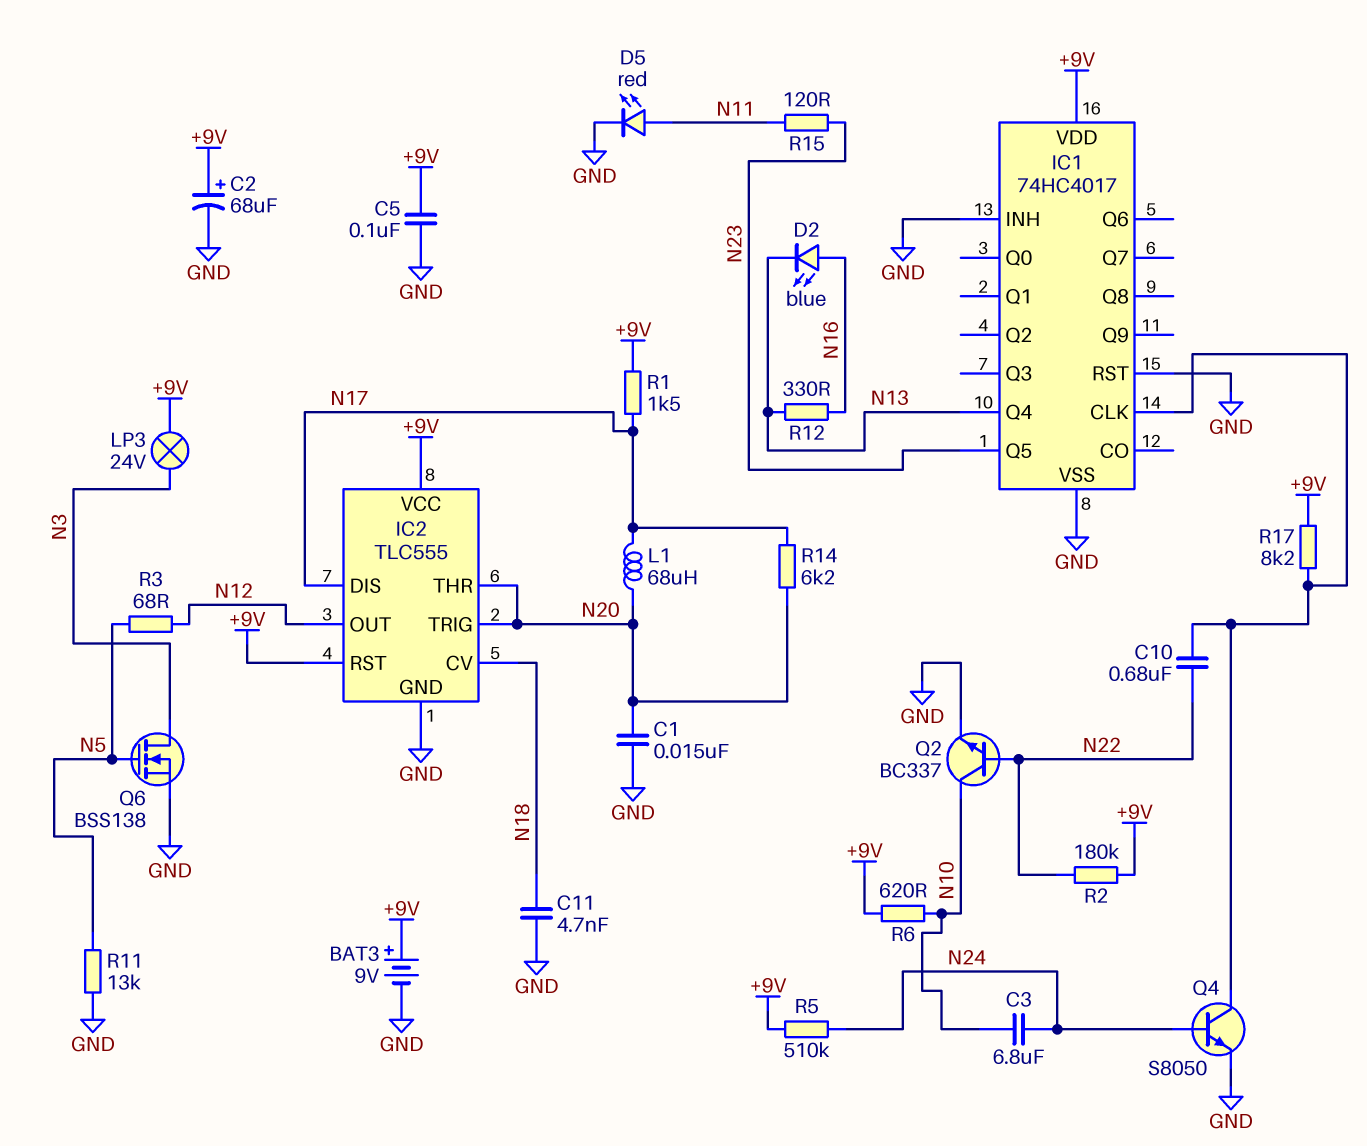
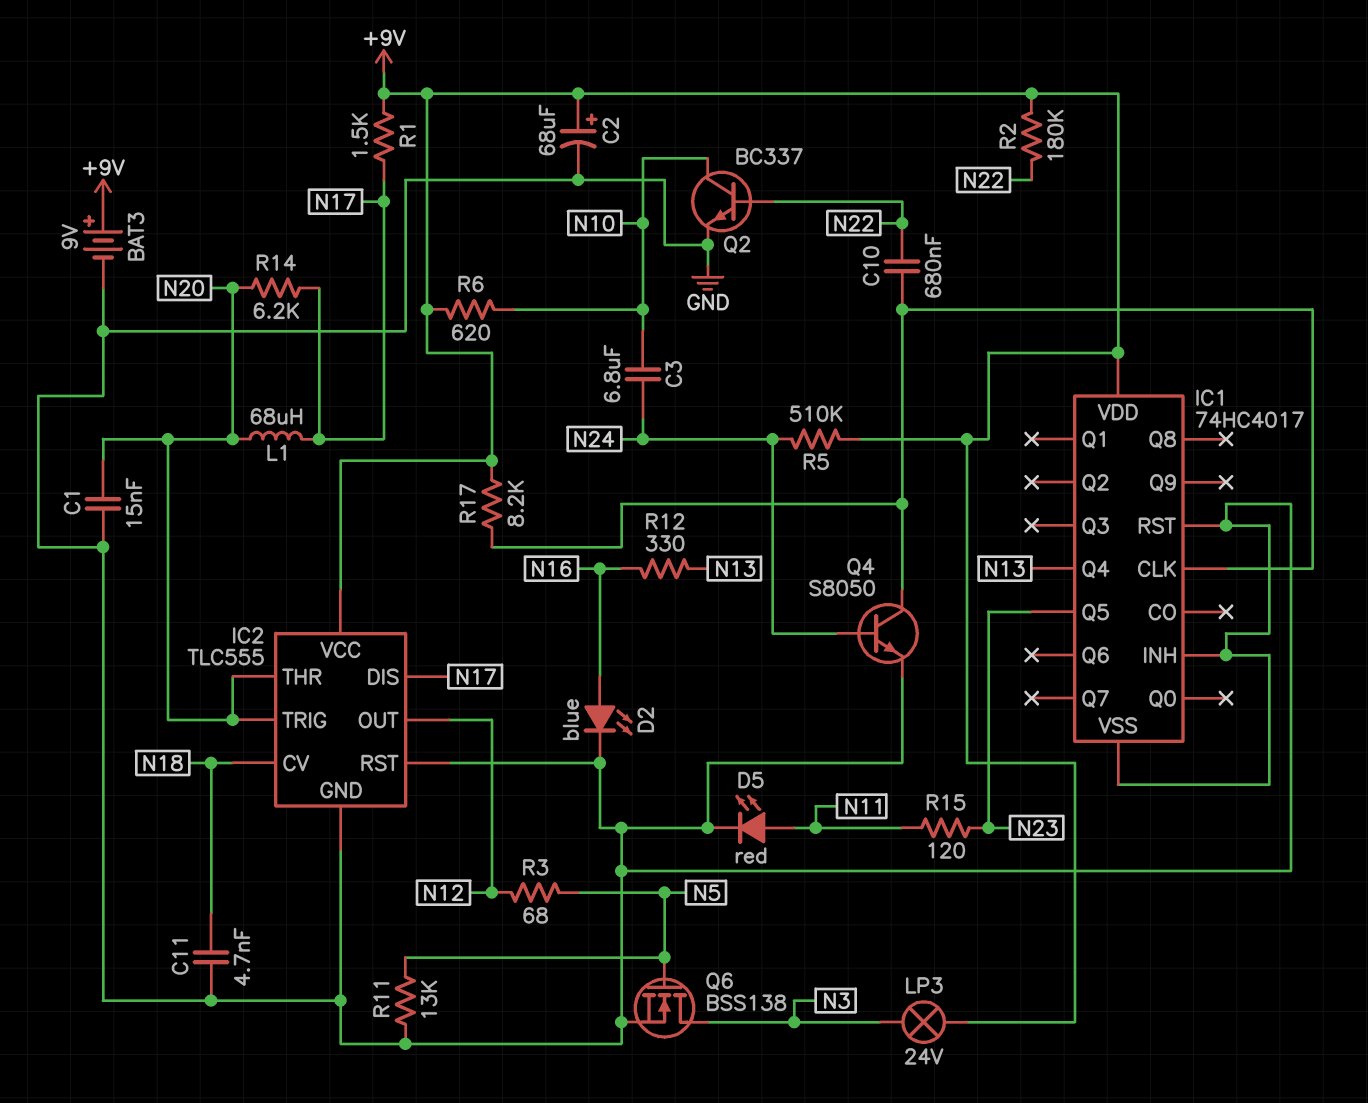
C5: 100nF (+9V, GND) -> none
D2: LED blue (A N16, K N13) -> LED blue (A N16, K GND)
IC2 pin RST: +9V -> GND

